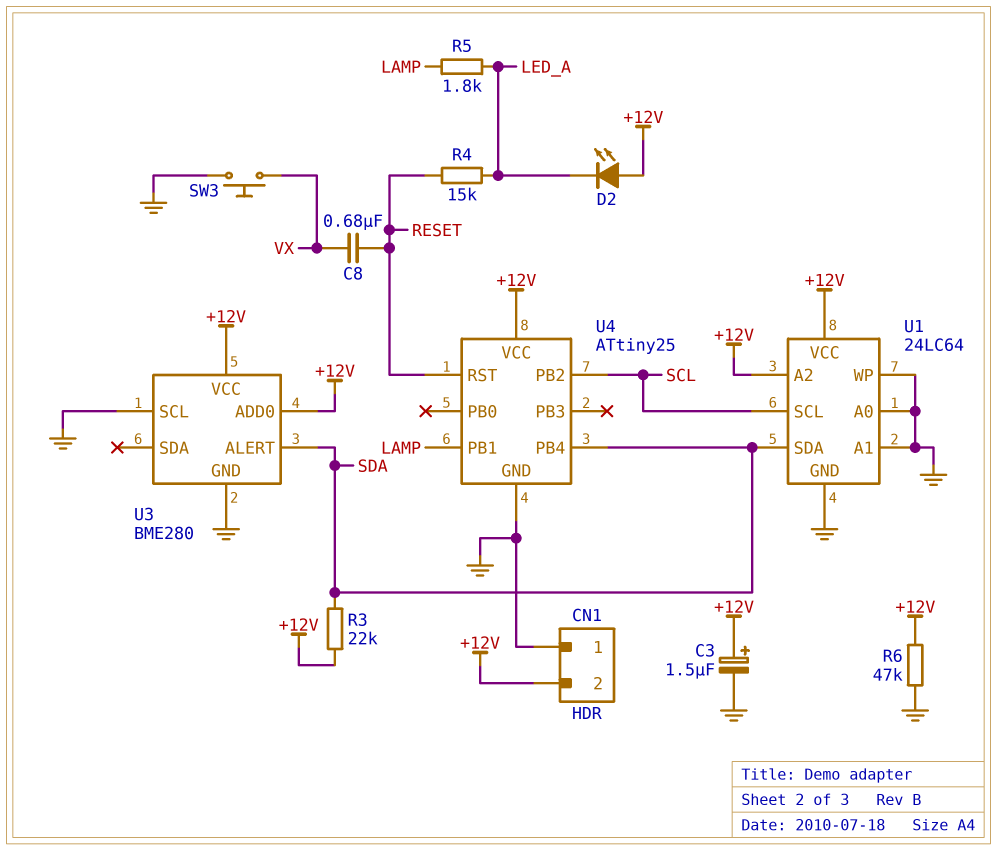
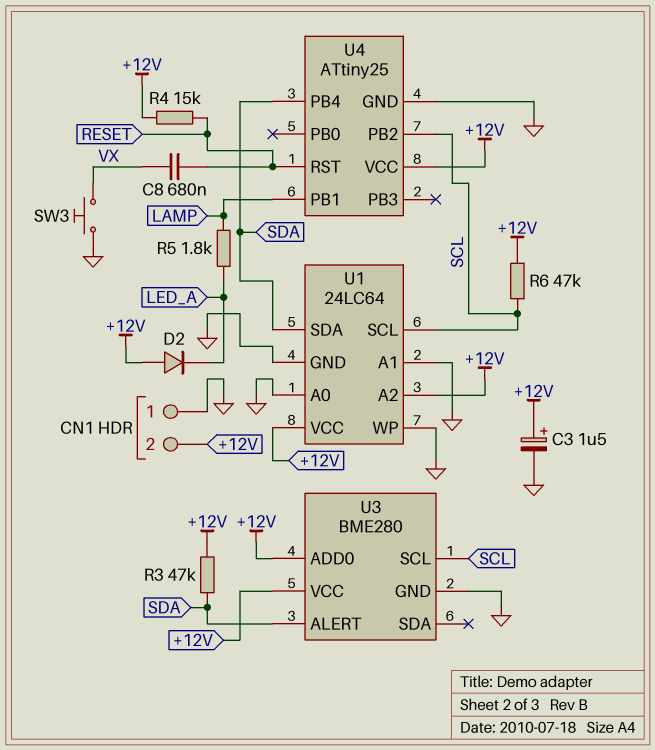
D2: LED (A +12V, K LED_A) -> diode (A +12V, K LED_A)
R3: 22k (+12V, SDA) -> 47k (+12V, SDA)
R4: 15k (LED_A, RESET) -> 15k (+12V, RESET)
R6: 47k (+12V, GND) -> 47k (+12V, SCL)
U3 pin SCL: GND -> SCL

